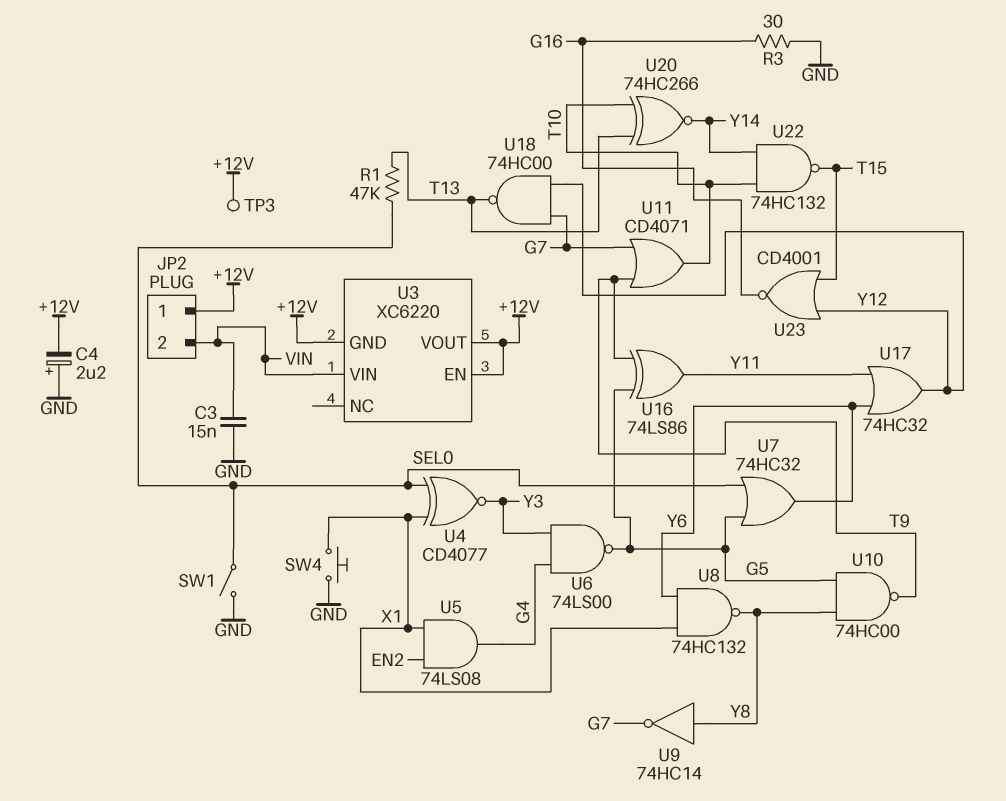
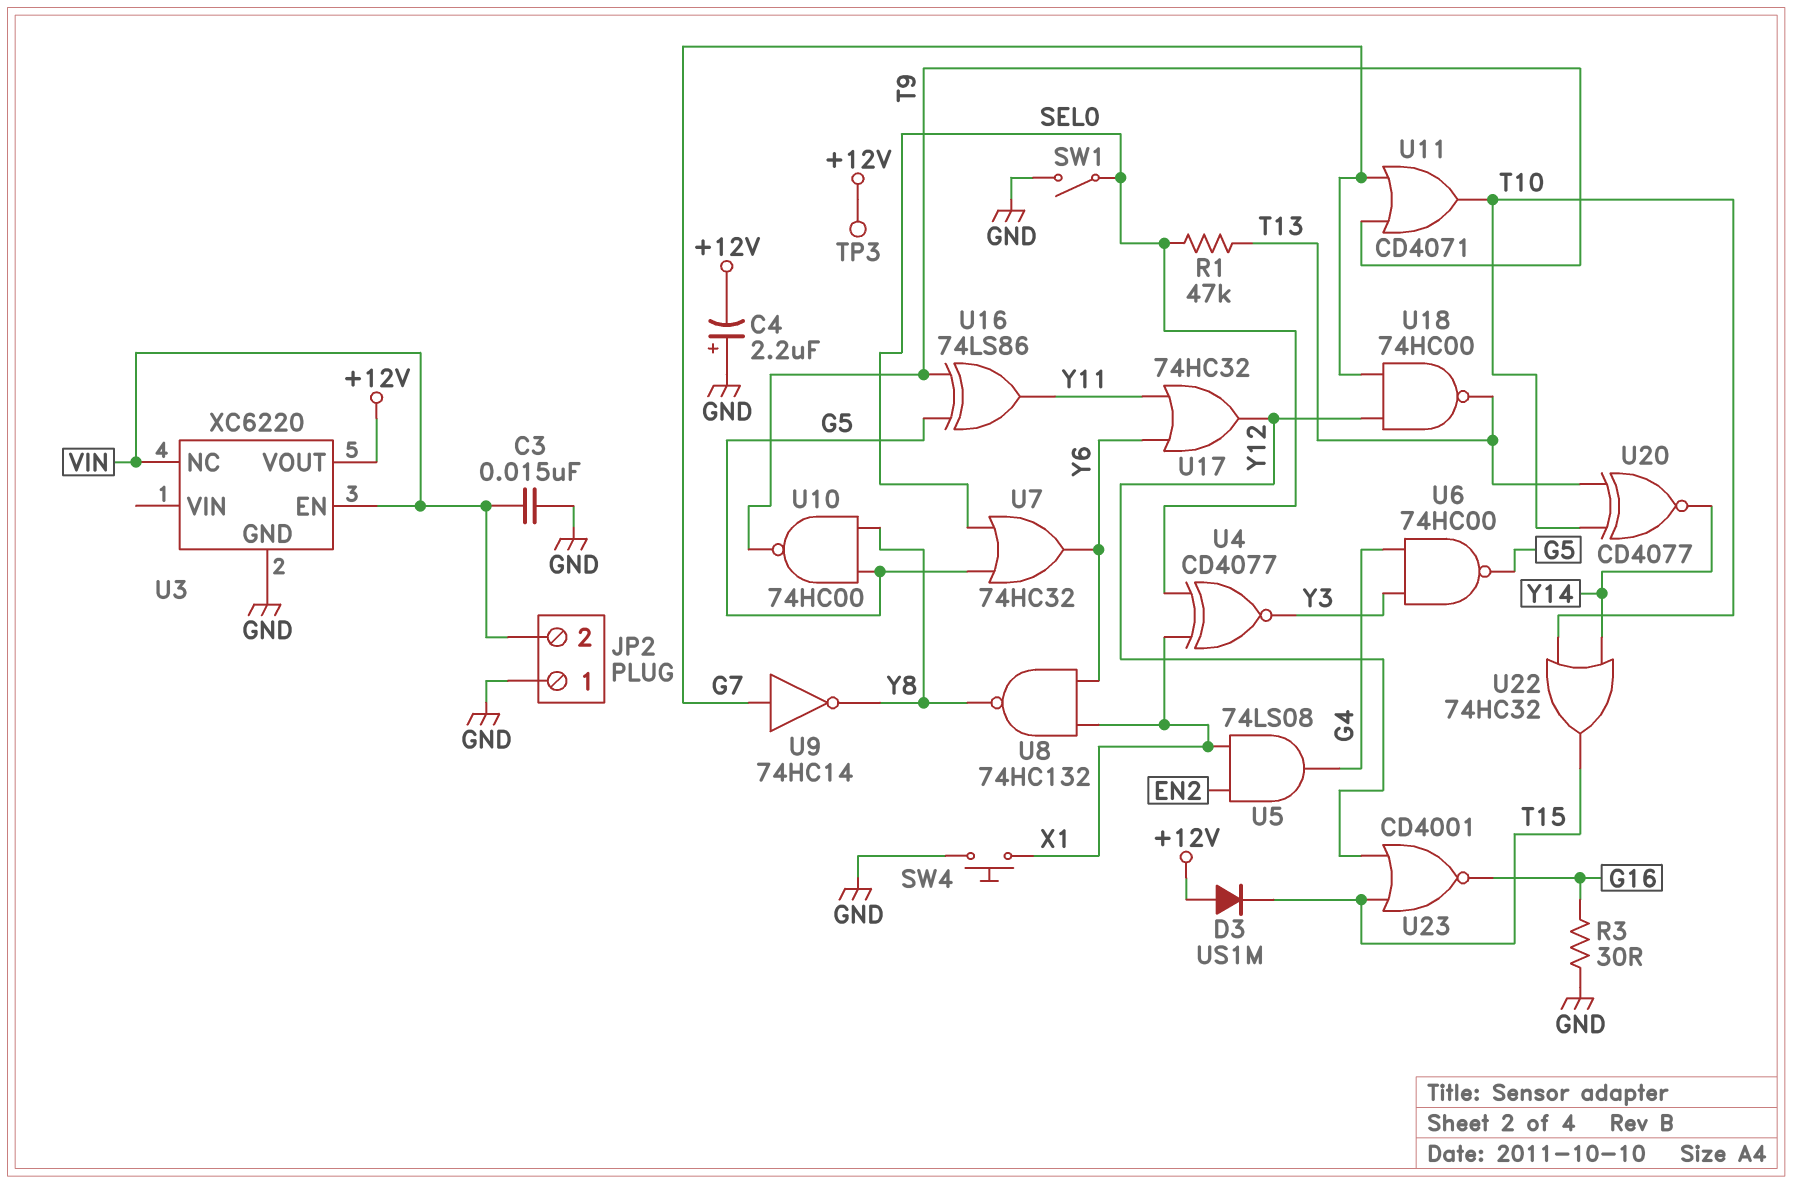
D3: none -> diode US1M (A +12V, K T15)
JP2 pin 1: +12V -> GND
U3 pin EN: +12V -> VIN
U3 pin GND: +12V -> GND
U3 pin NC: none -> VIN
U3 pin VIN: VIN -> none
U6: NAND 74LS00 (in G4, in Y3, out G5) -> NAND 74HC00 (in G4, in Y3, out G5)
U9: NOT 74HC14 (in Y8, out G7) -> NOT 74HC14 (in G7, out Y8)
U20: XNOR 74HC266 (in T10, in T13, out Y14) -> XNOR CD4077 (in T10, in T13, out Y14)
U22: NAND 74HC132 (in T10, in Y14, out T15) -> OR 74HC32 (in T10, in Y14, out T15)

